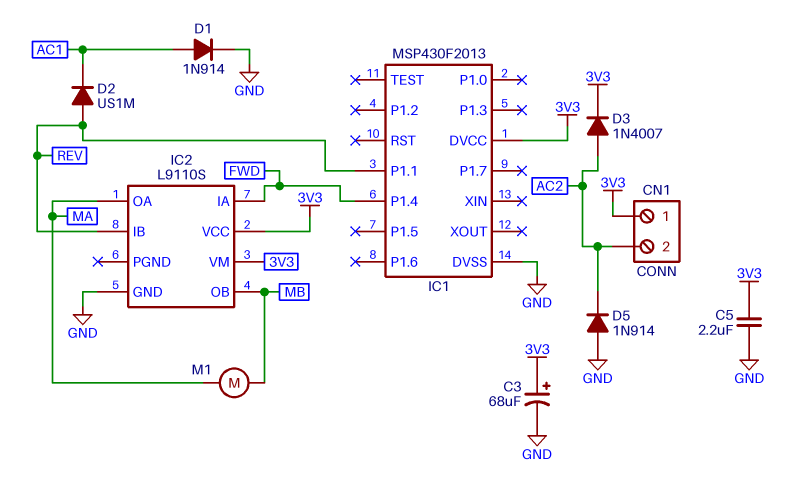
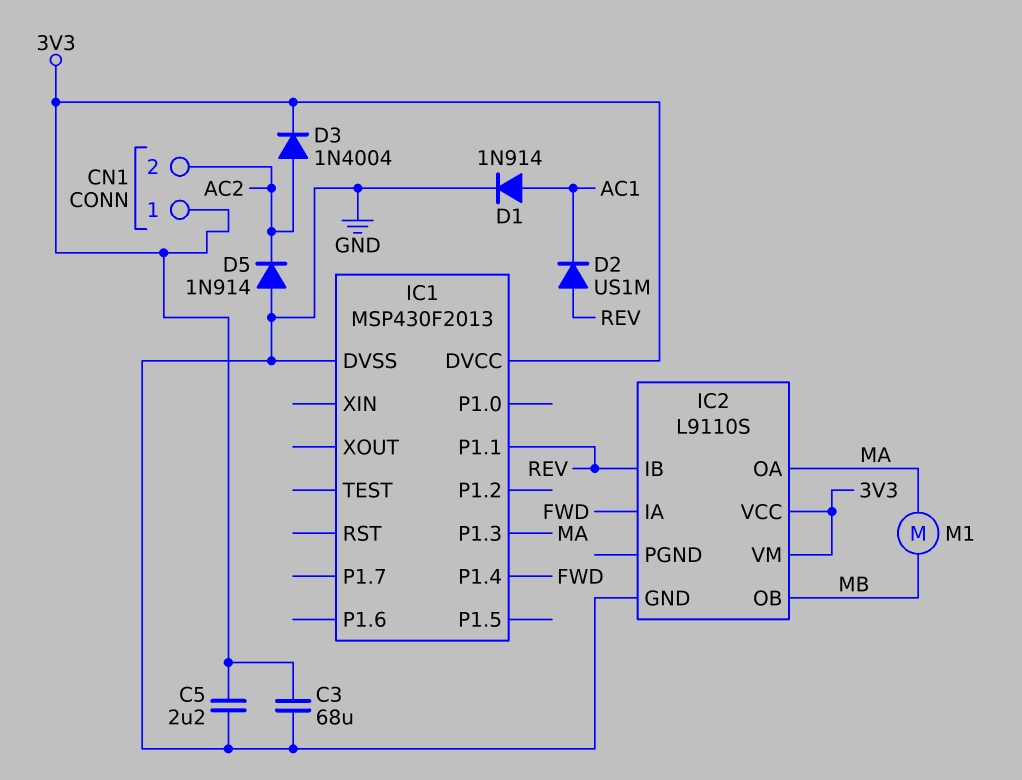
C3: 68uF (plus 3V3, minus GND) -> 68uF (3V3, GND)
D3: diode 1N4007 (A AC2, K 3V3) -> diode 1N4004 (A AC2, K 3V3)
IC1 pin P1.3: none -> MA

